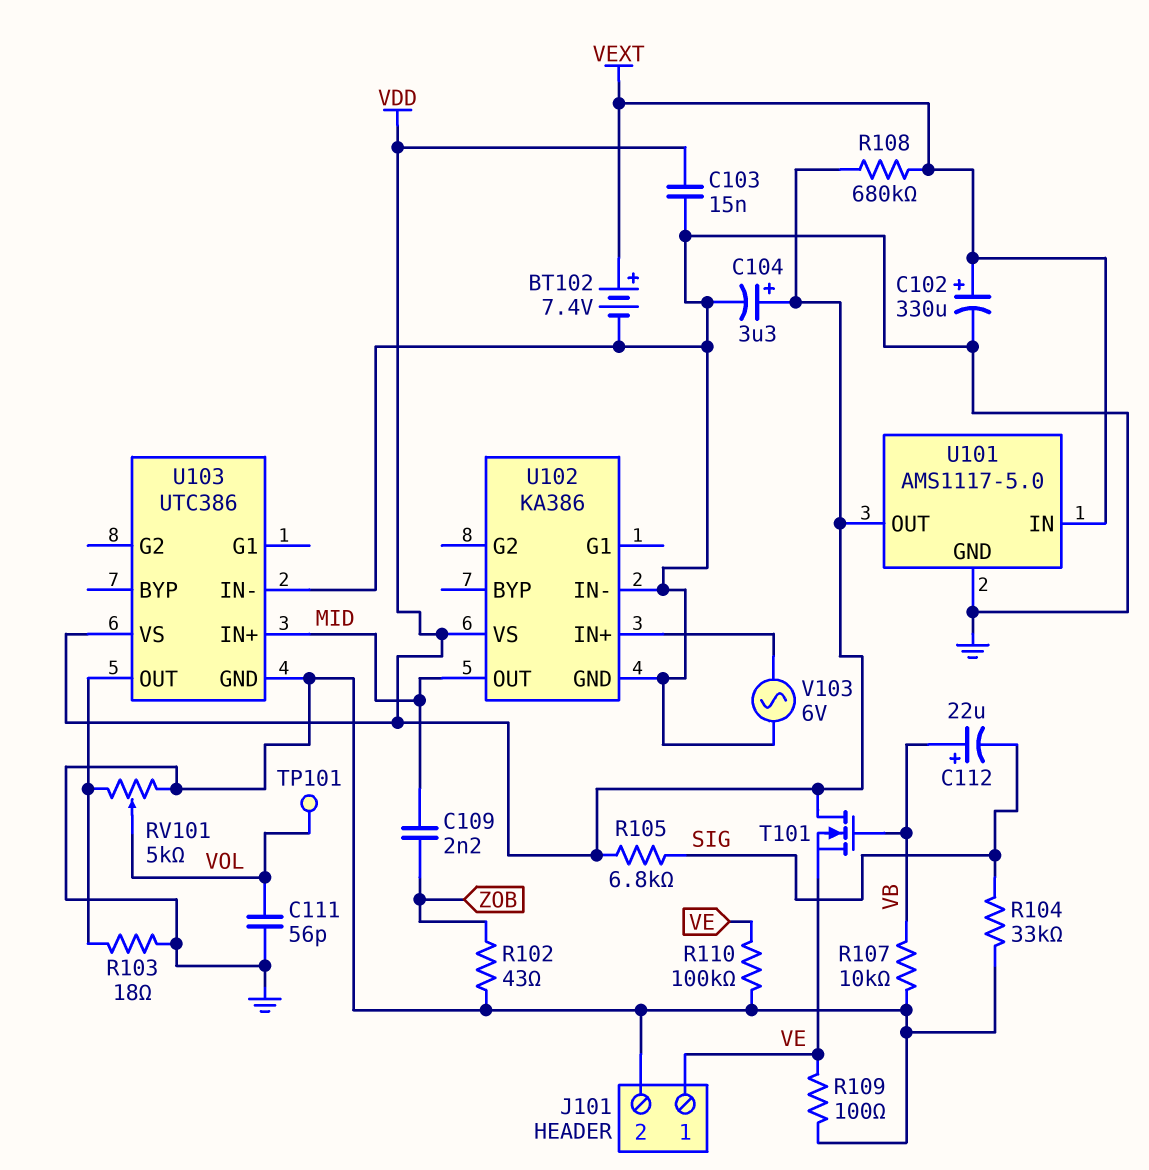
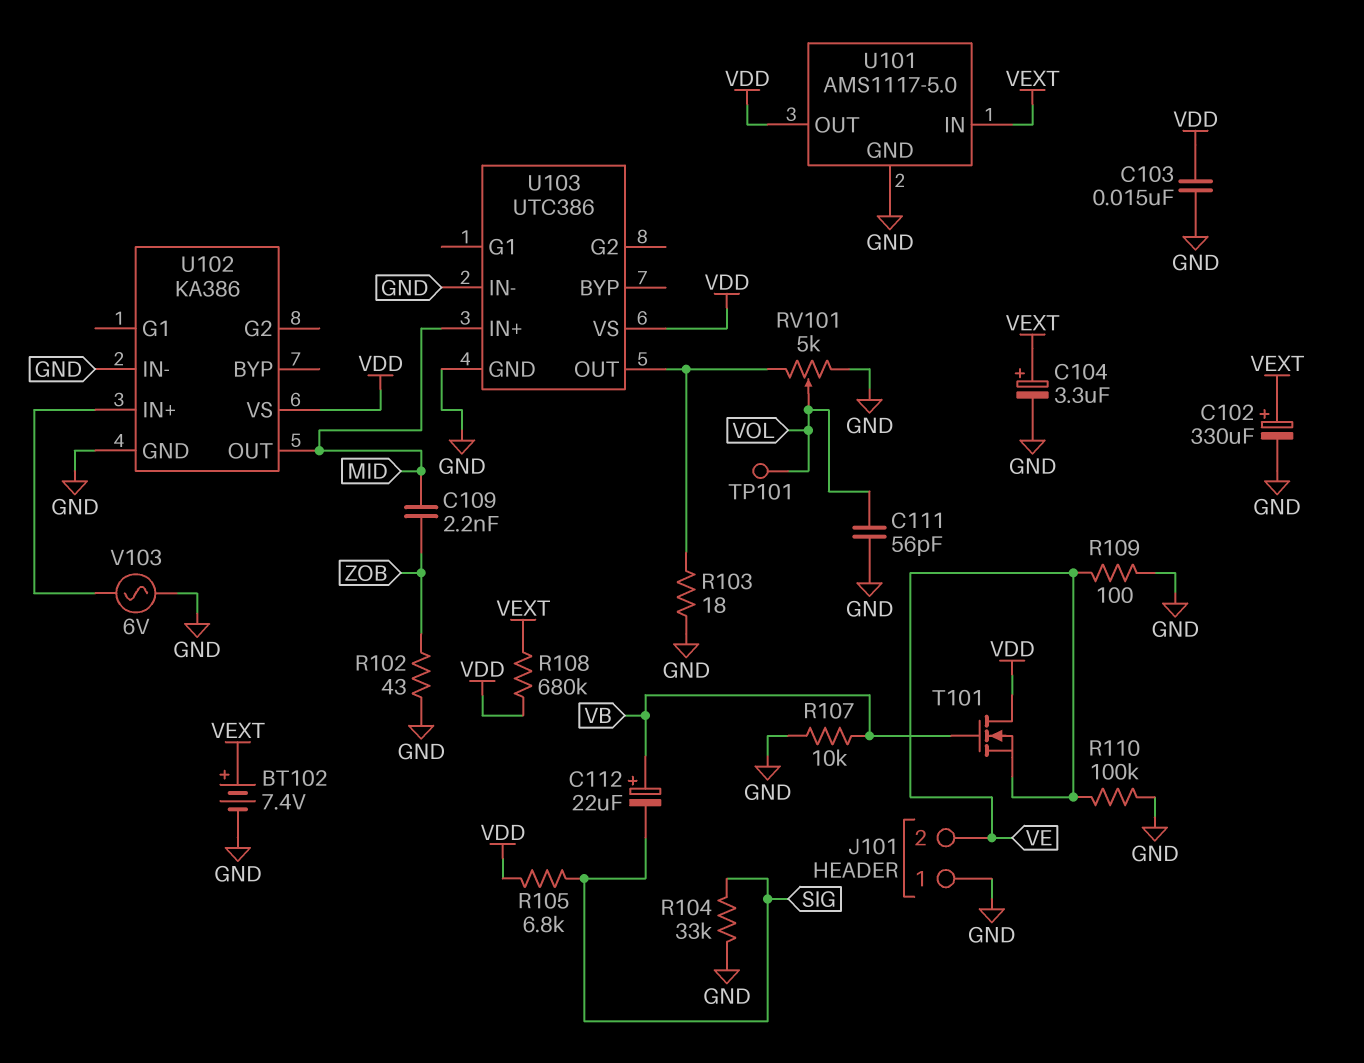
C104: 3.3uF (plus VDD, minus GND) -> 3.3uF (plus VEXT, minus GND)
J101 pin 1: VE -> GND
J101 pin 2: GND -> VE

